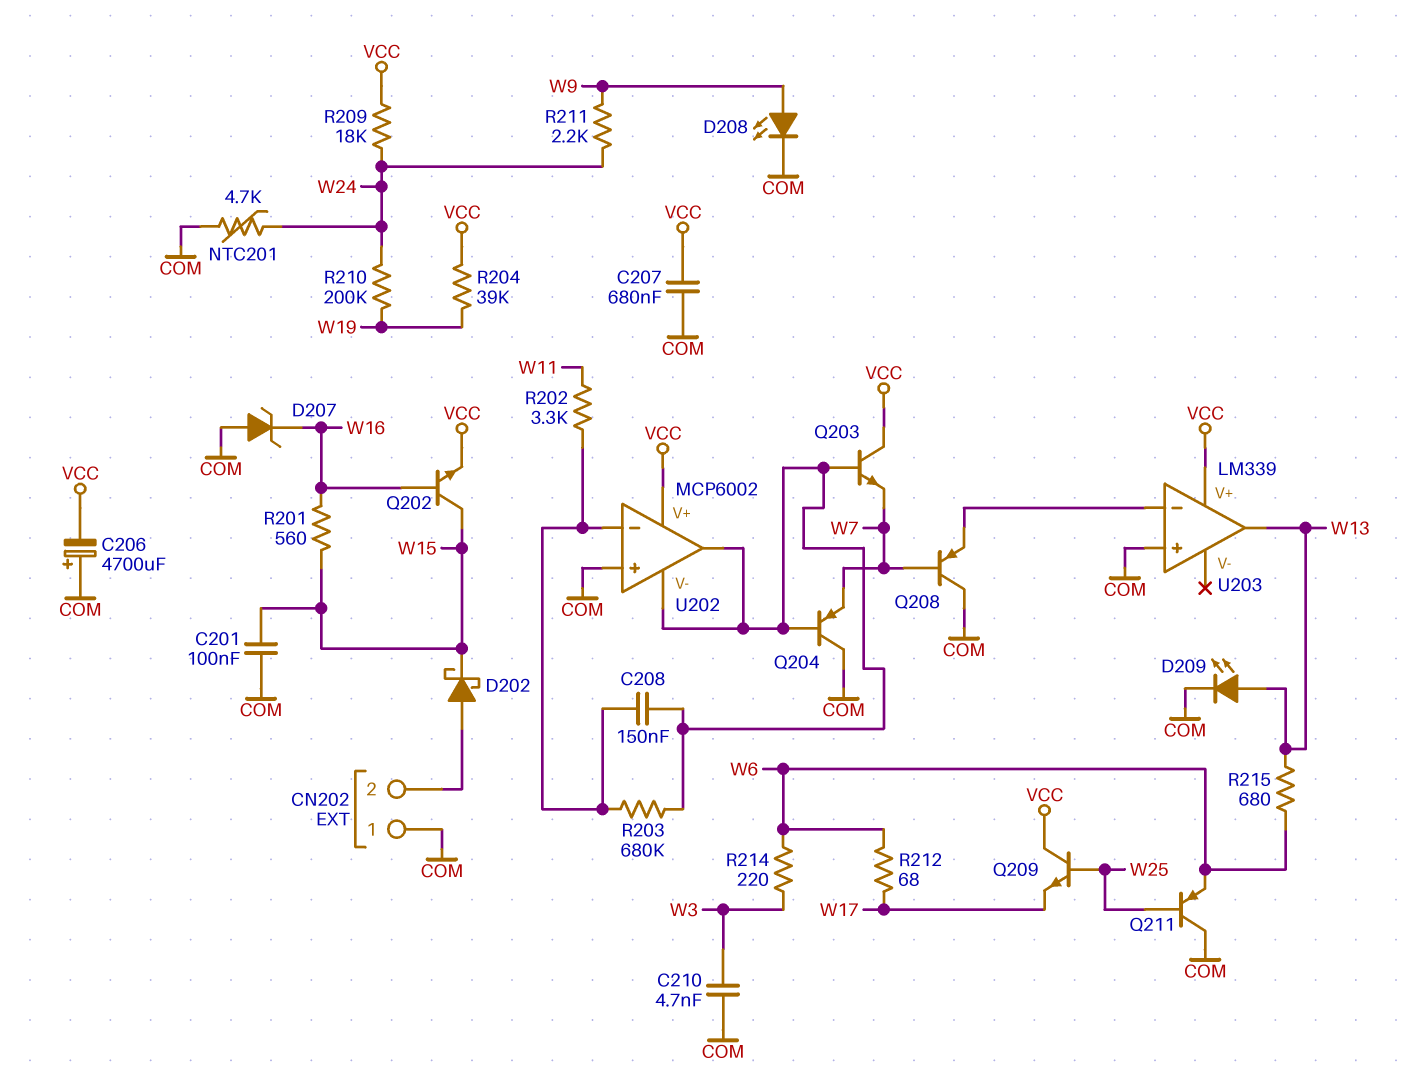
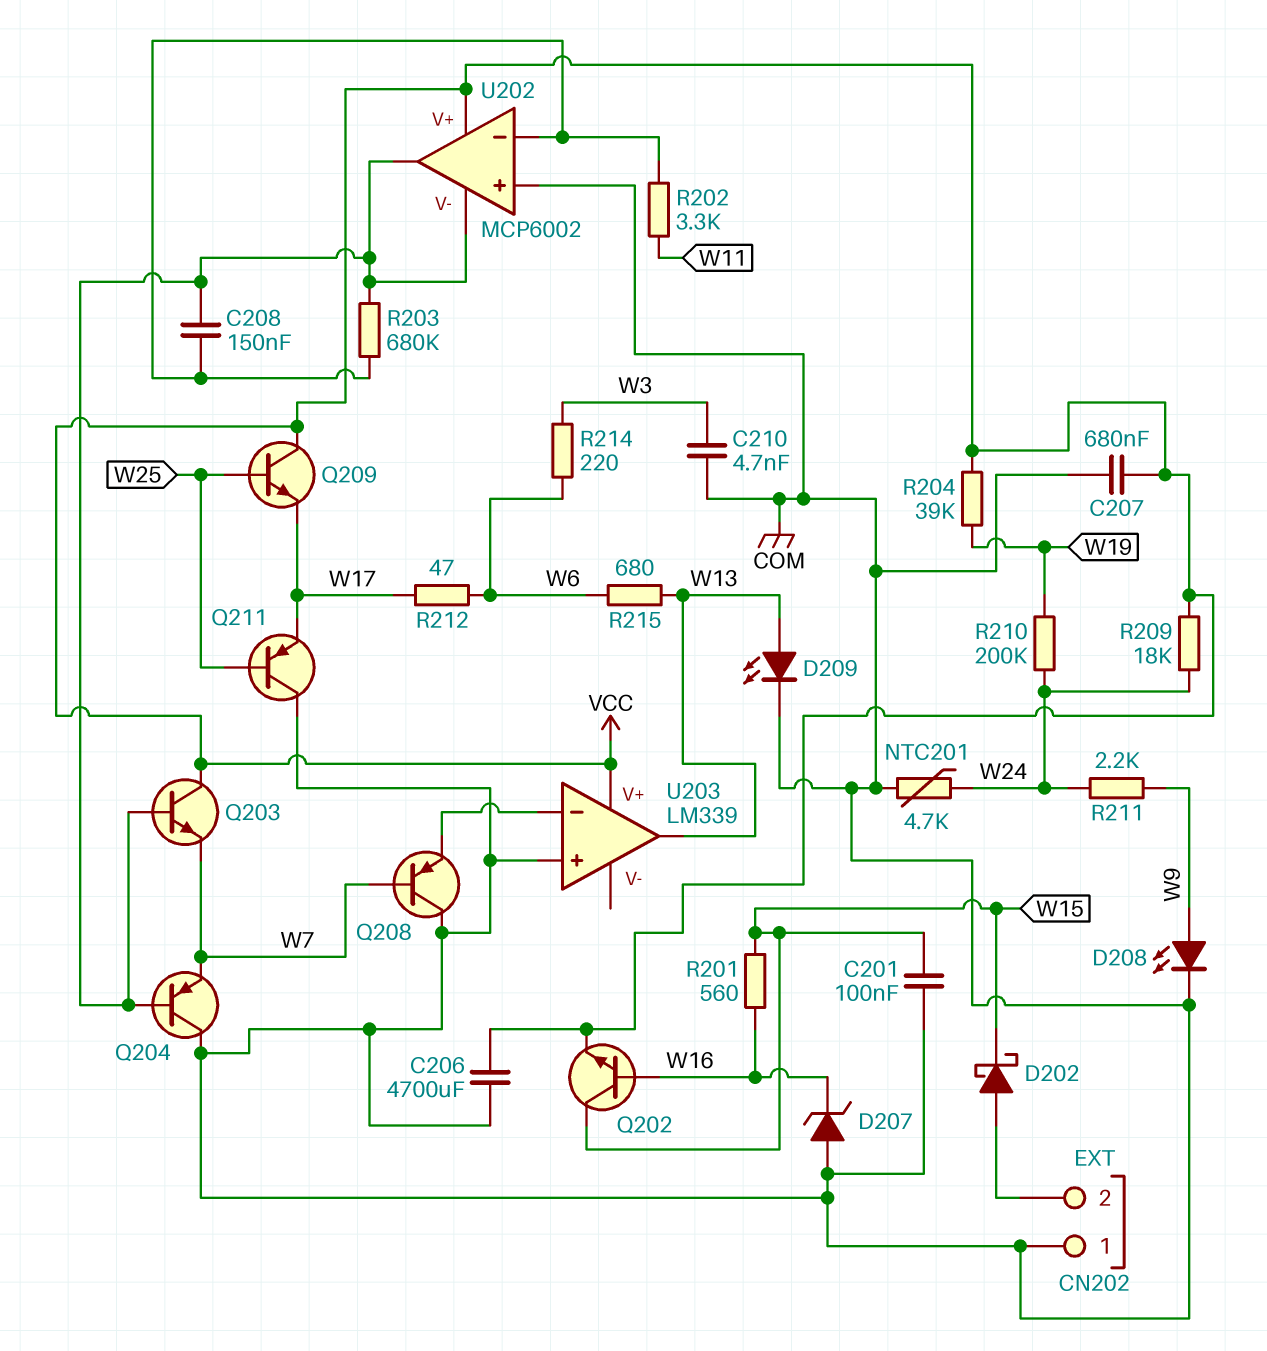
C206: 4700uF (plus COM, minus VCC) -> 4700uF (COM, VCC)
Q211: PNP (B W25, C COM, E W6) -> PNP (B W25, C COM, E W17)
R212: 68 (W6, W17) -> 47 (W6, W17)

